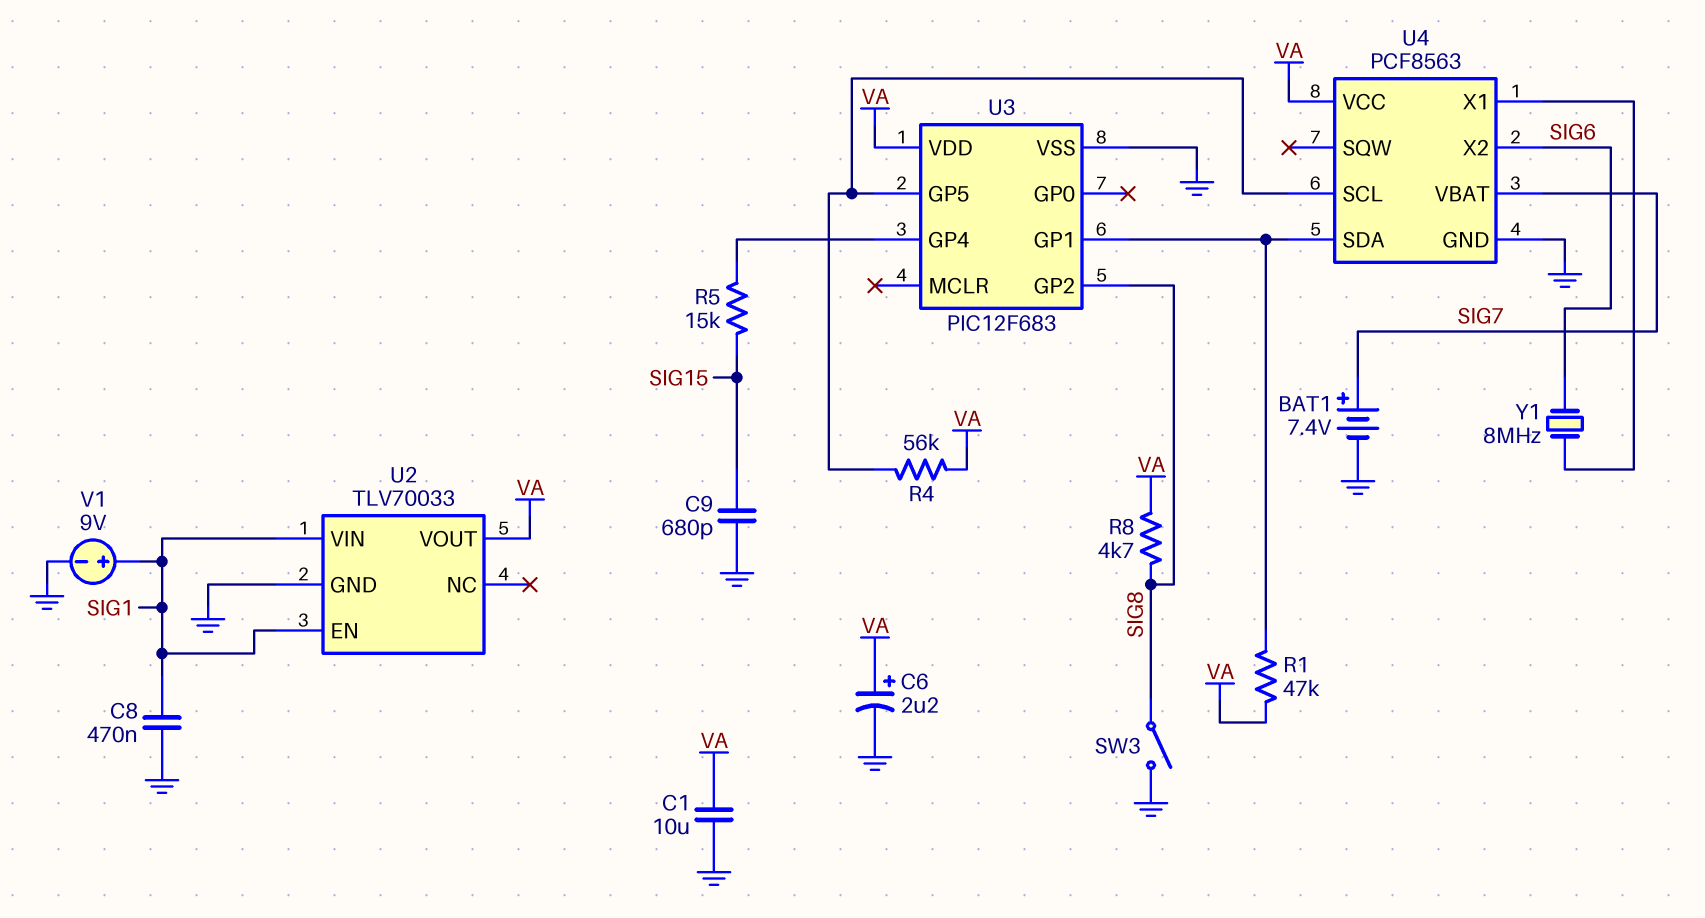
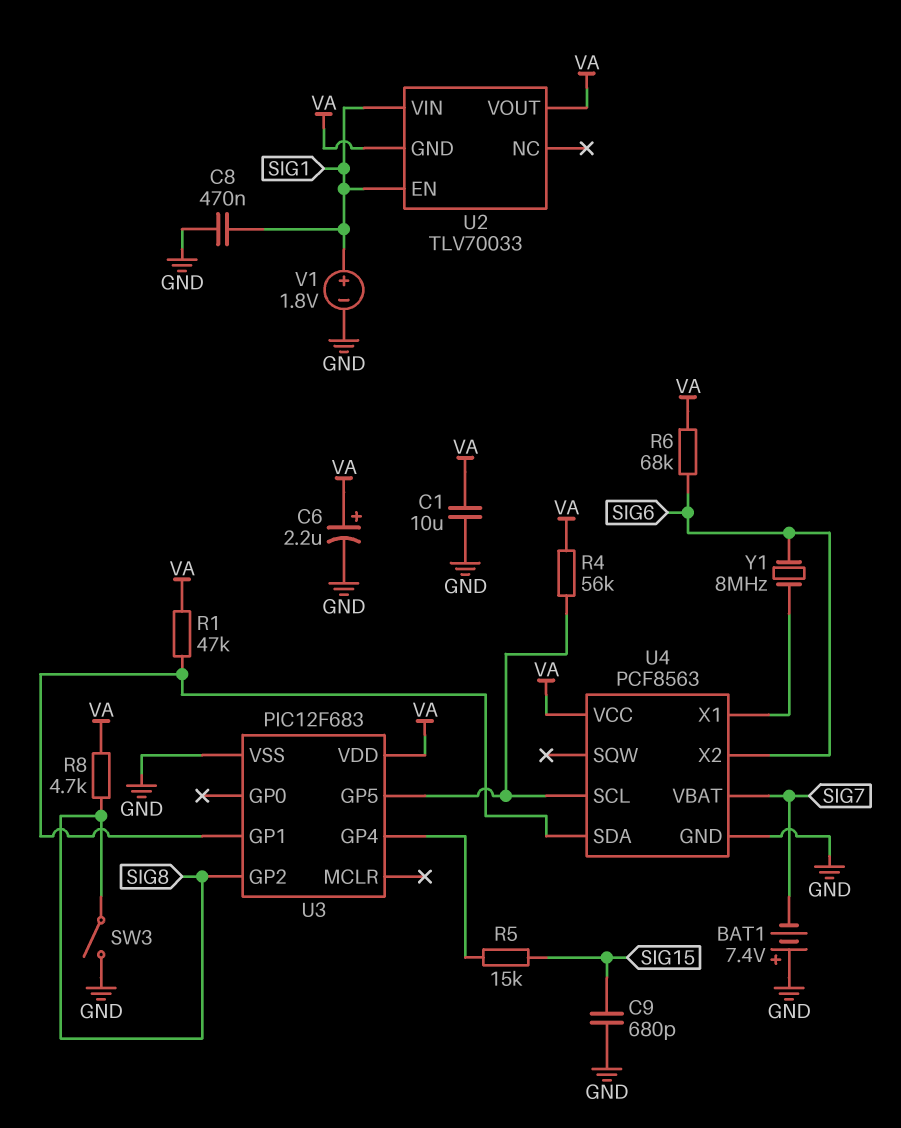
BAT1: 7.4V (plus SIG7, minus GND) -> 7.4V (plus GND, minus SIG7)
R6: none -> 68k (SIG6, VA)
U2 pin GND: GND -> VA
V1: 9V (plus SIG1, minus GND) -> 1.8V (plus SIG1, minus GND)

